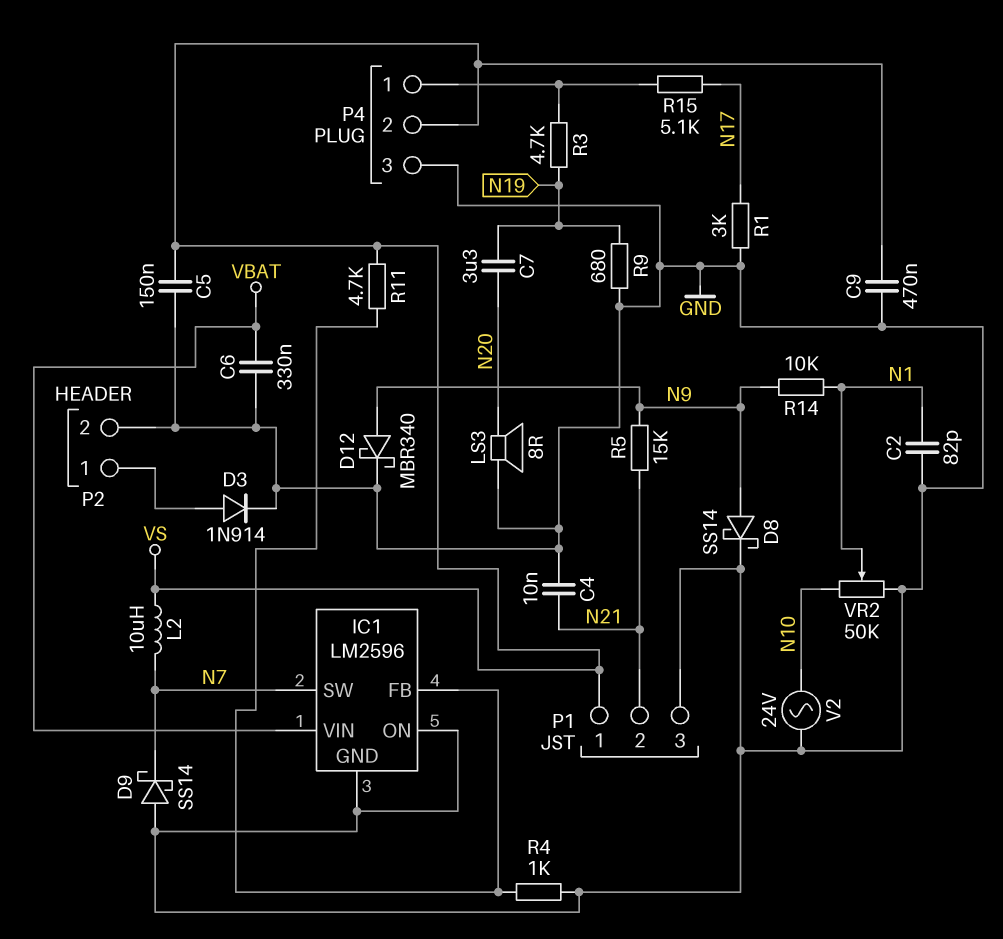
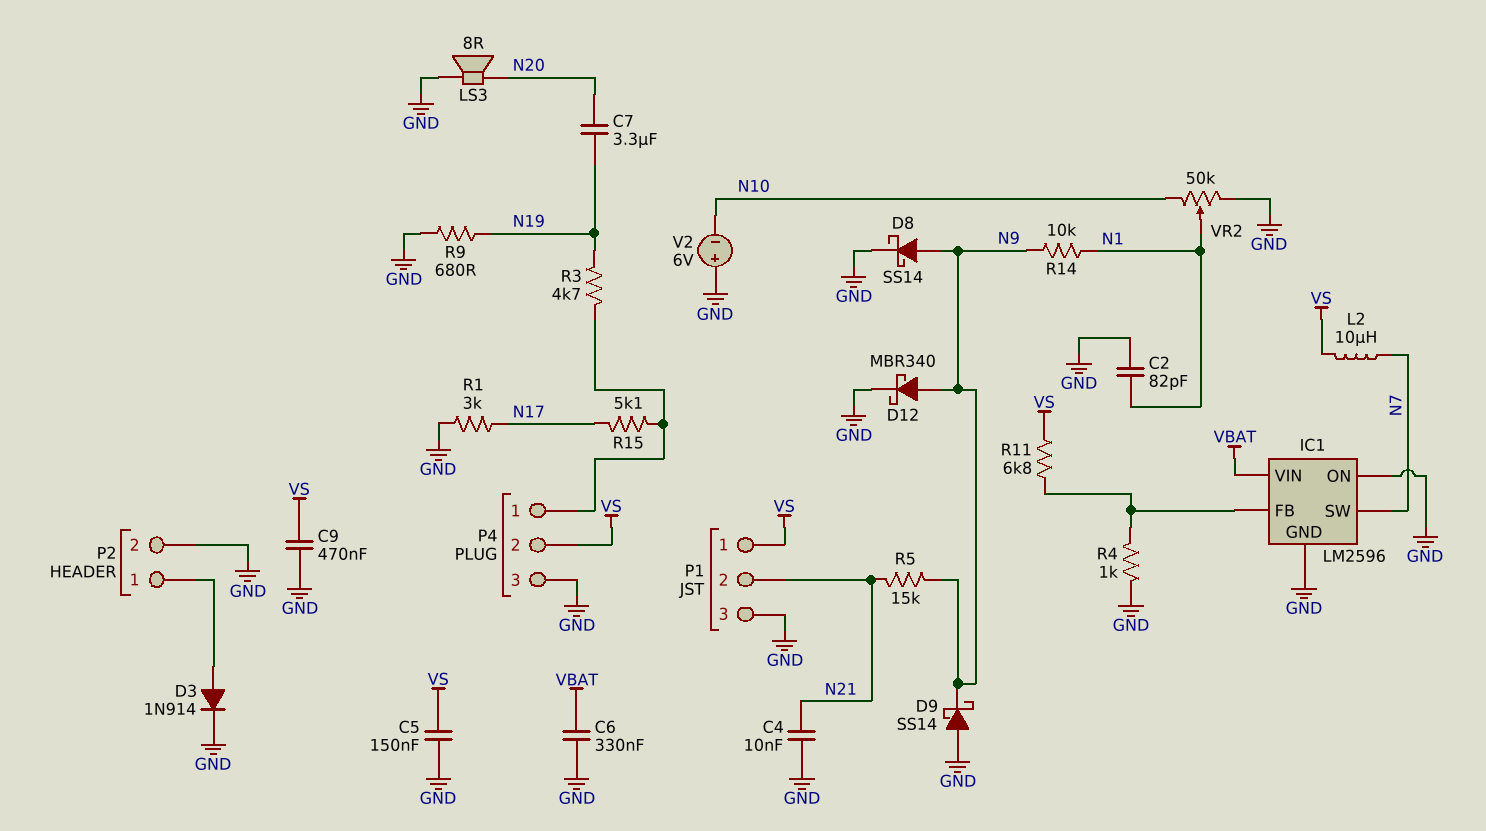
D9: schottky SS14 (A GND, K N7) -> schottky SS14 (A GND, K N9)
R11: 4.7k (IC1/FB, VS) -> 6.8k (IC1/FB, VS)
V2: AC 24V (GND, N10) -> 6V (plus GND, minus N10)

